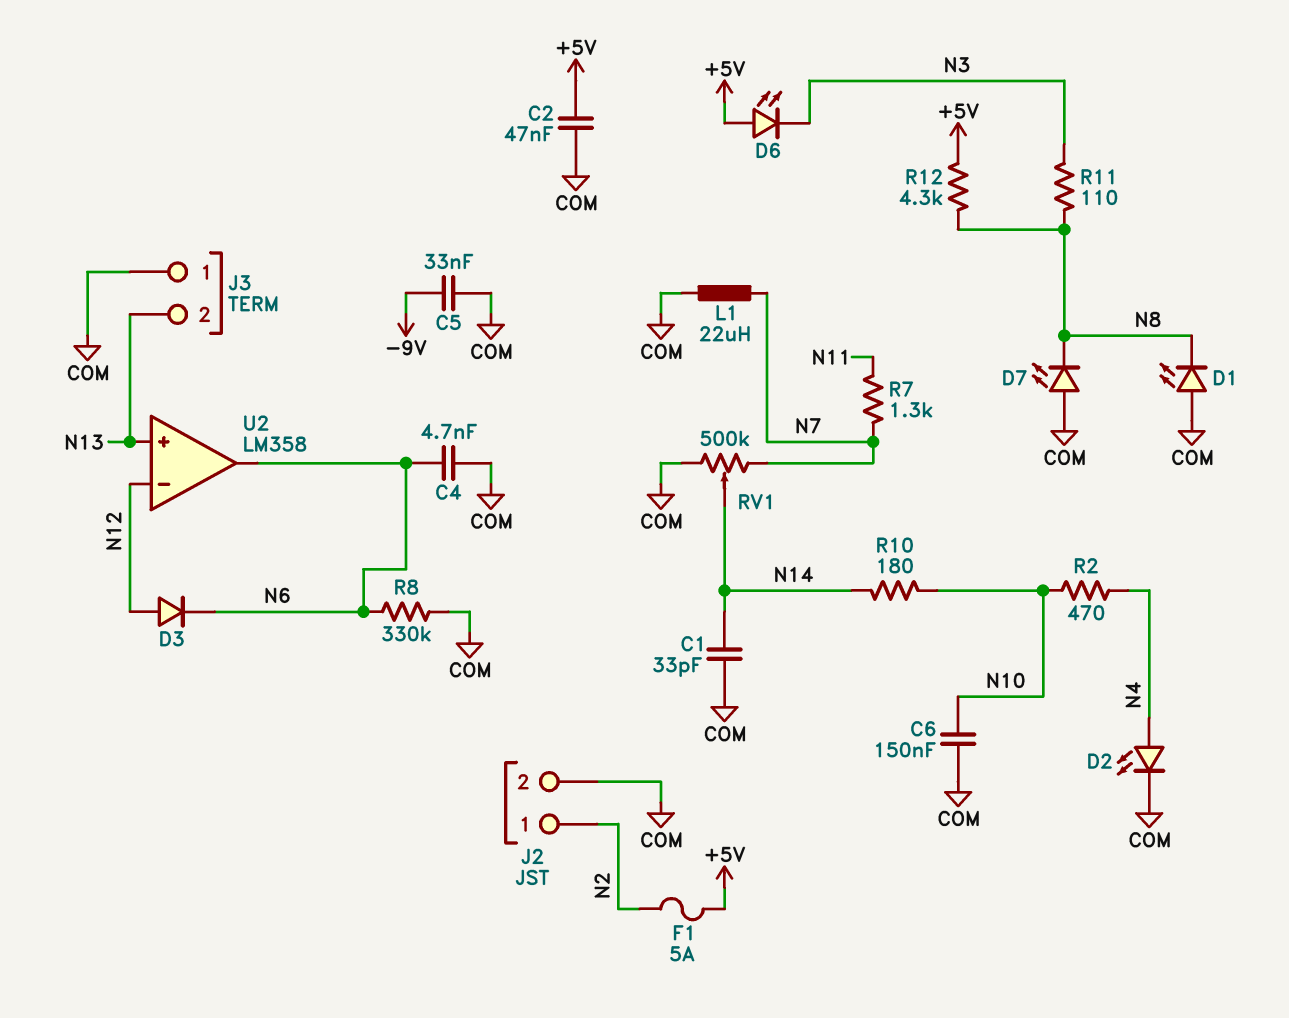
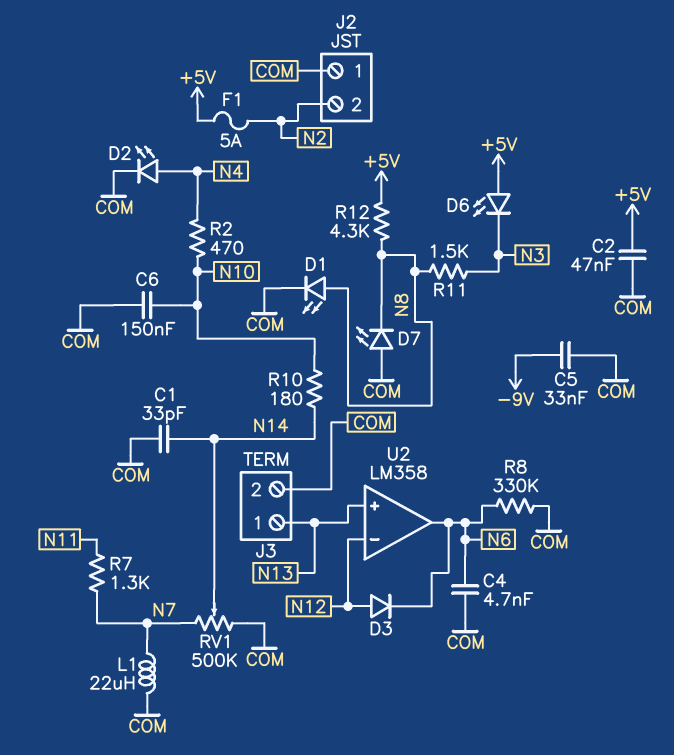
D1: LED (A COM, K N8) -> LED (A N8, K COM)
J2 pin 1: N2 -> COM
J2 pin 2: COM -> N2
J3 pin 1: COM -> N13
J3 pin 2: N13 -> COM
R11: 110 (N3, N8) -> 1.5k (N3, N8)

